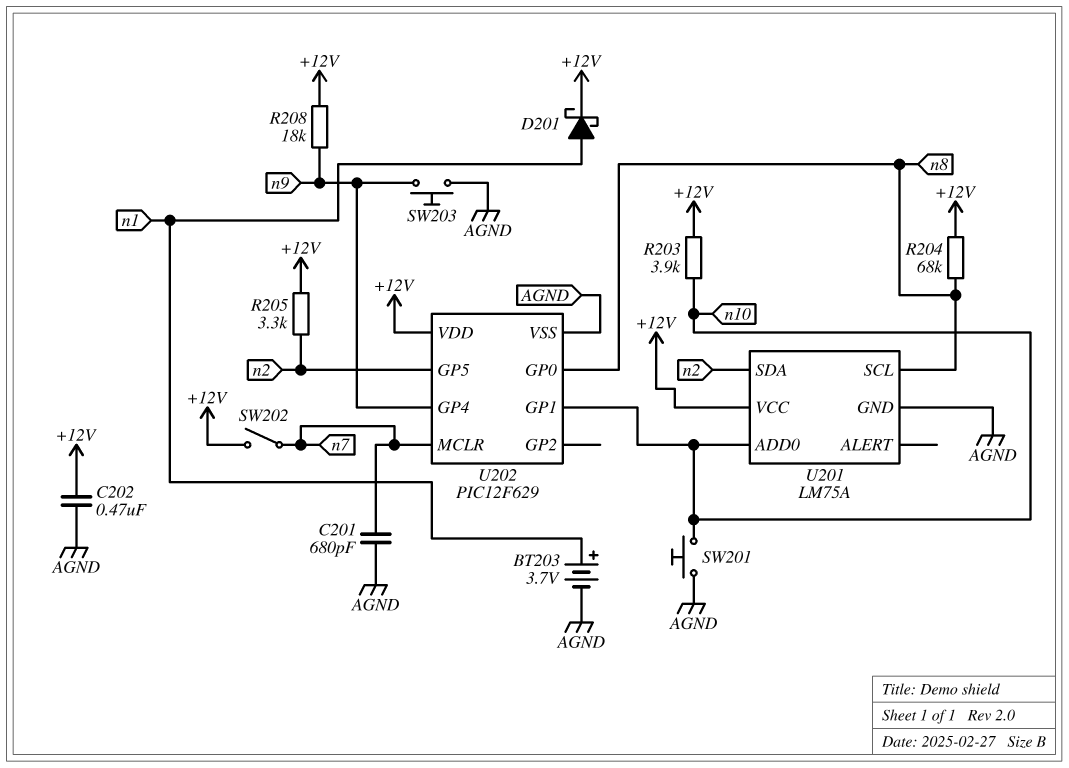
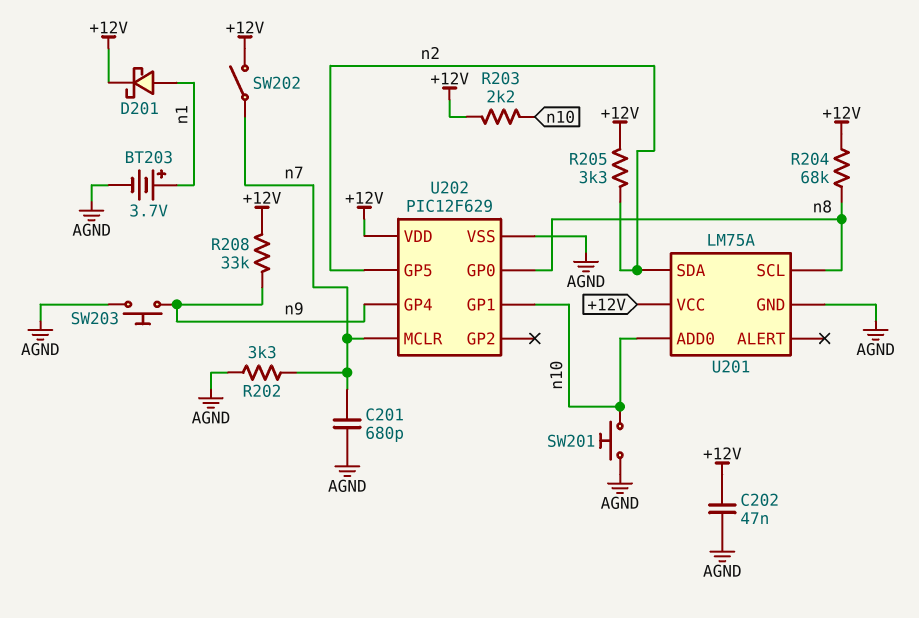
C202: 470nF (+12V, AGND) -> 47nF (+12V, AGND)
R202: none -> 3.3k (AGND, n7)
R203: 3.9k (+12V, n10) -> 2.2k (+12V, n10)
R208: 18k (+12V, n9) -> 33k (+12V, n9)

